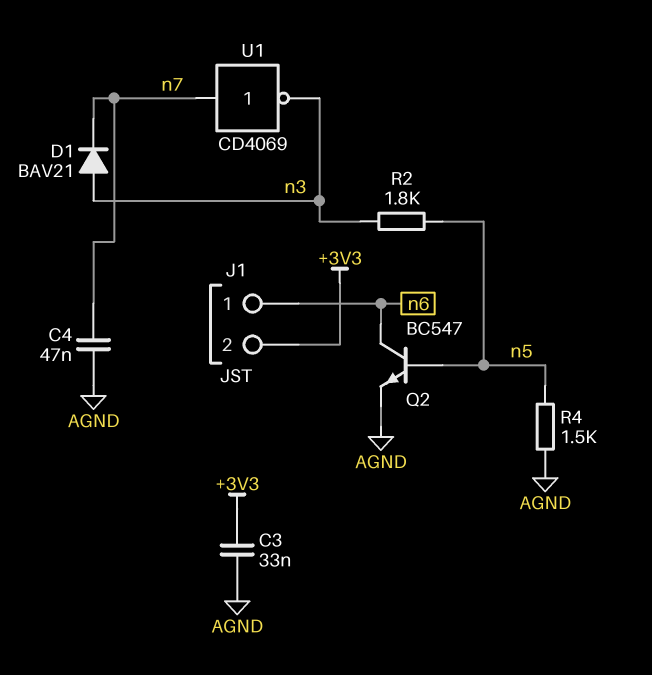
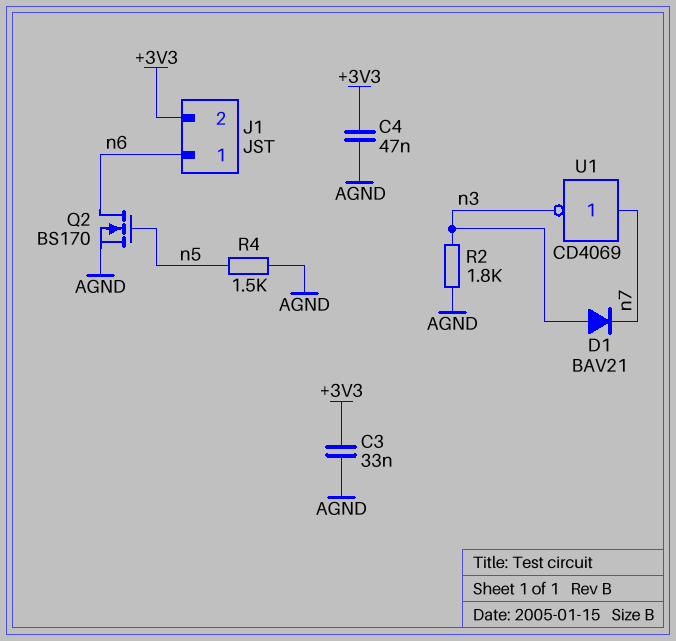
C4: 47nF (AGND, n7) -> 47nF (+3V3, AGND)
Q2: NPN BC547 (B n5, C n6, E AGND) -> NMOS BS170 (G n5, D n6, S AGND)
R2: 1.8k (n3, n5) -> 1.8k (AGND, n3)

